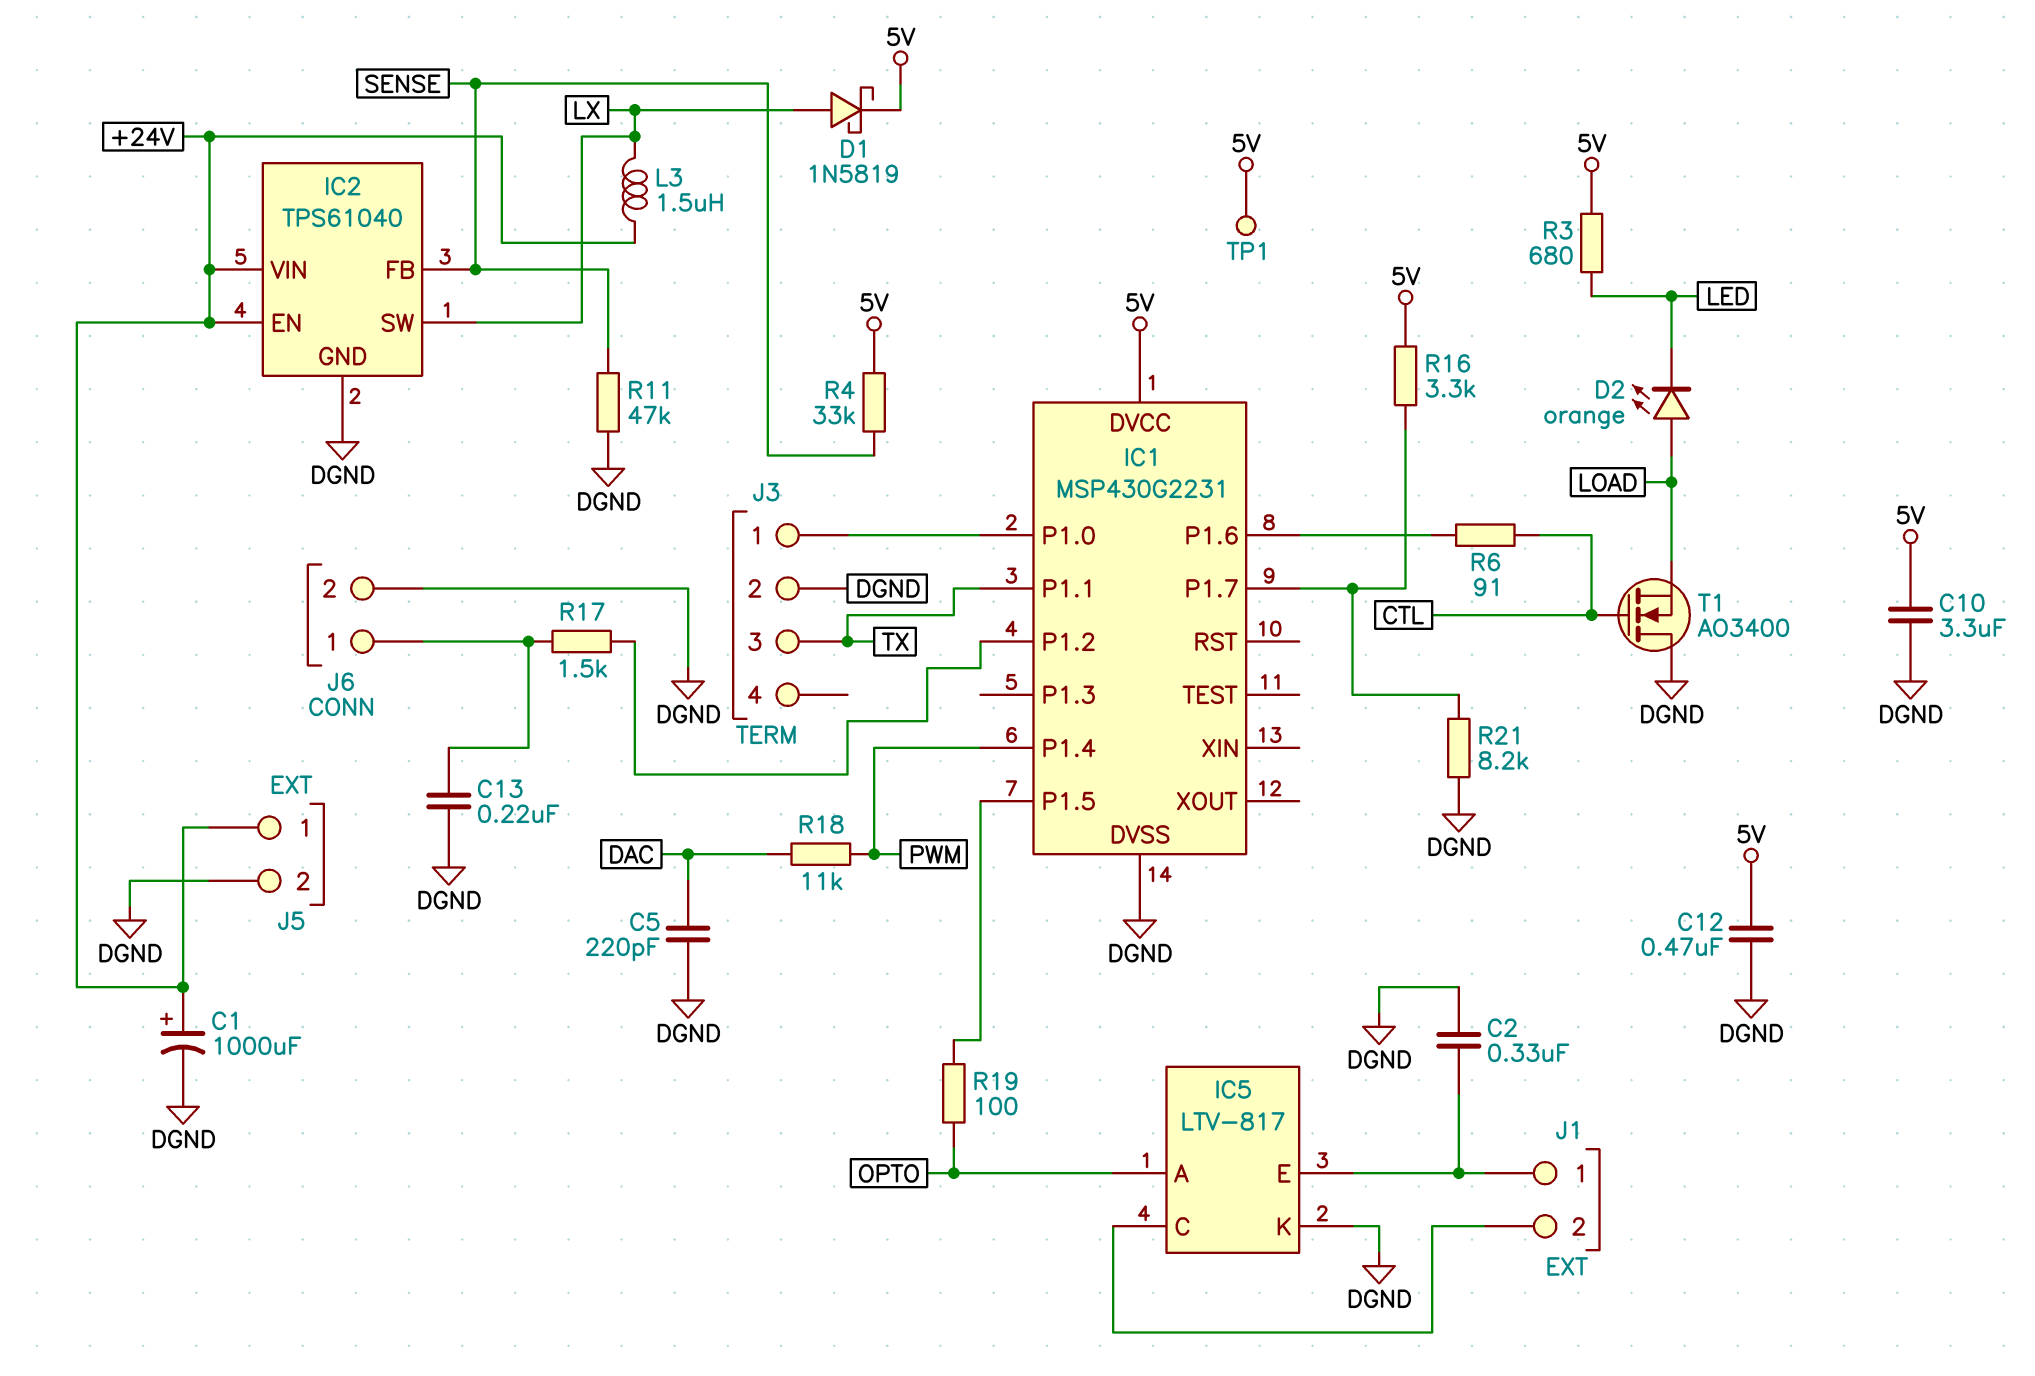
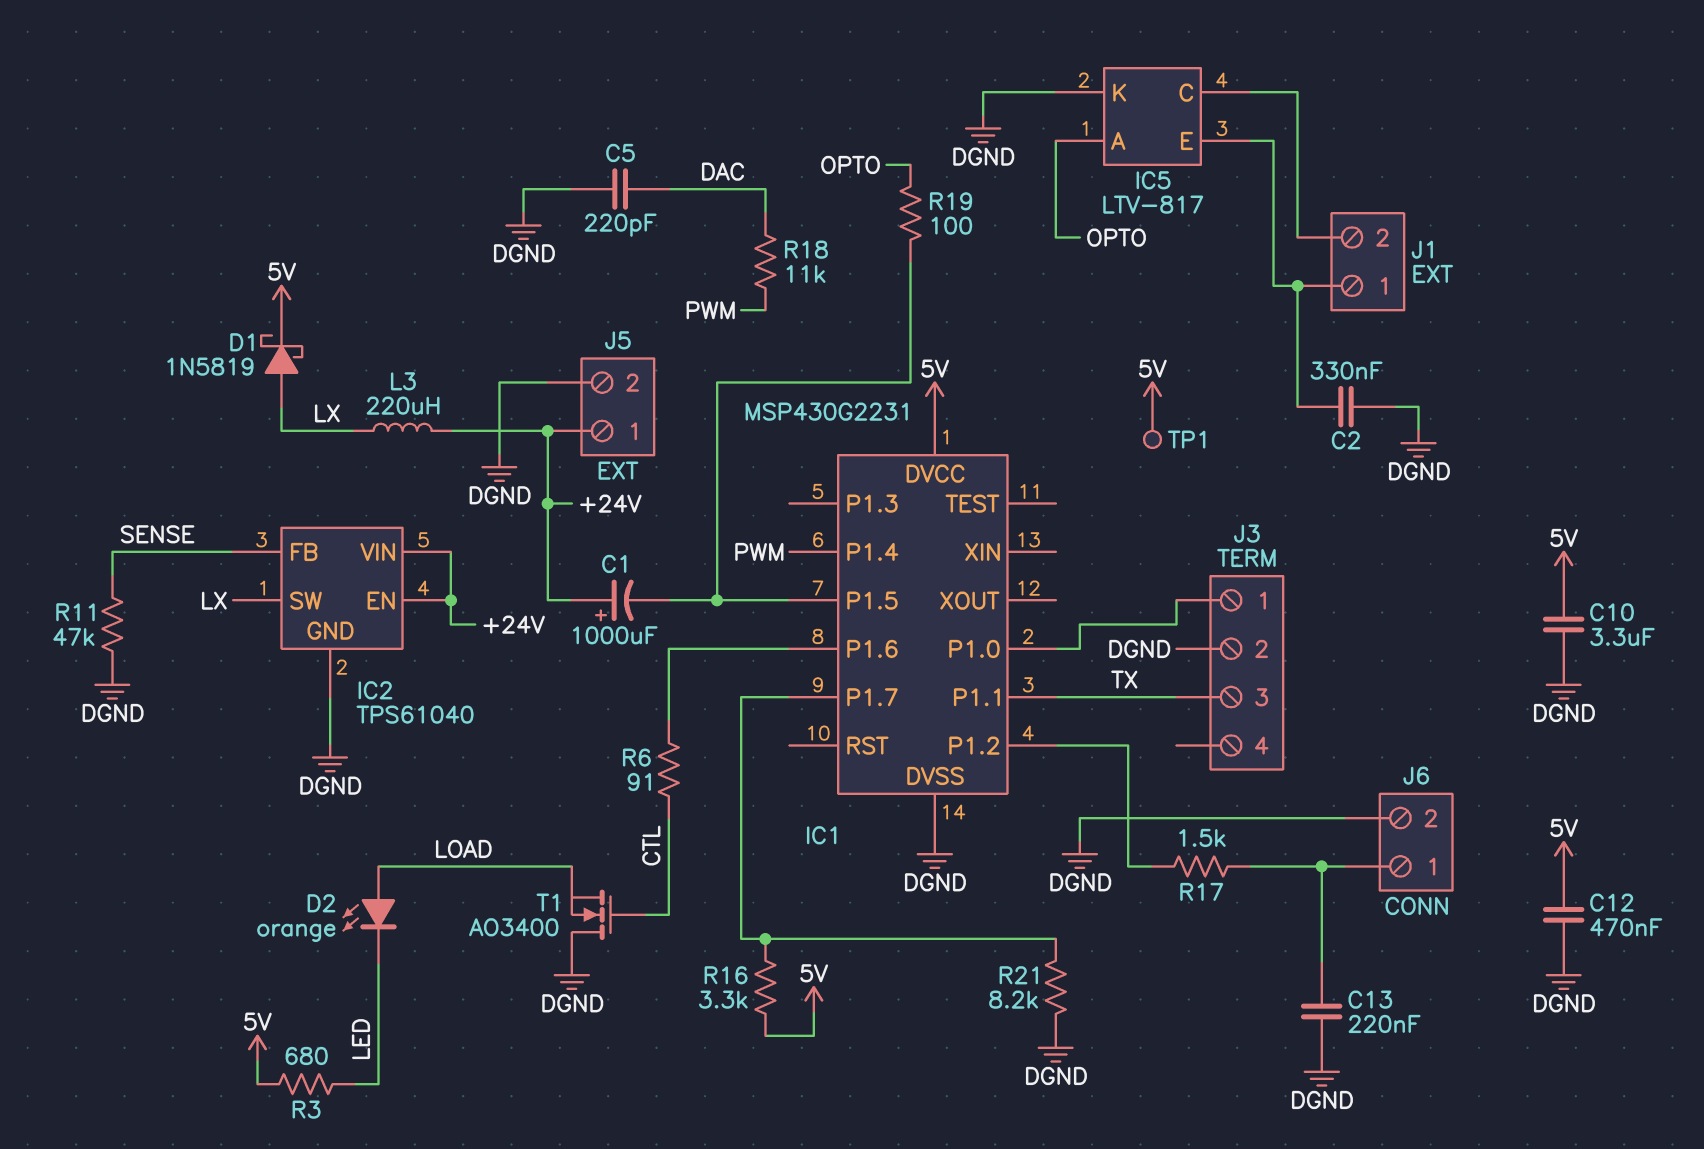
C1: 1000uF (plus +24V, minus DGND) -> 1000uF (plus +24V, minus IC1/P1.5)
L3: 1.5uH (+24V, LX) -> 220uH (+24V, LX)
R4: 33k (5V, SENSE) -> none

